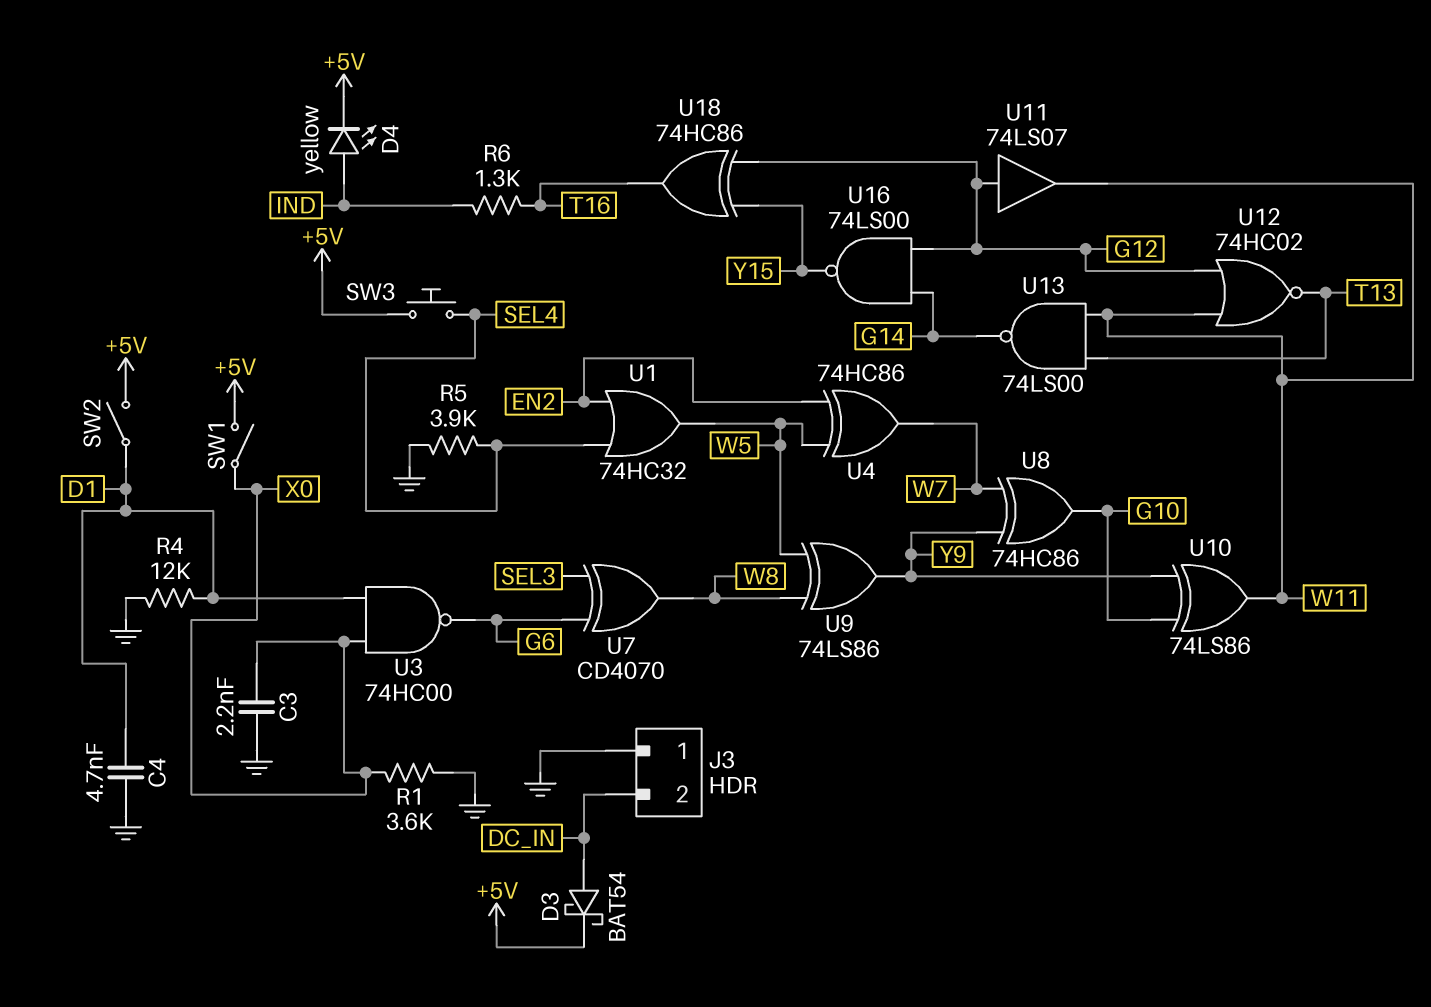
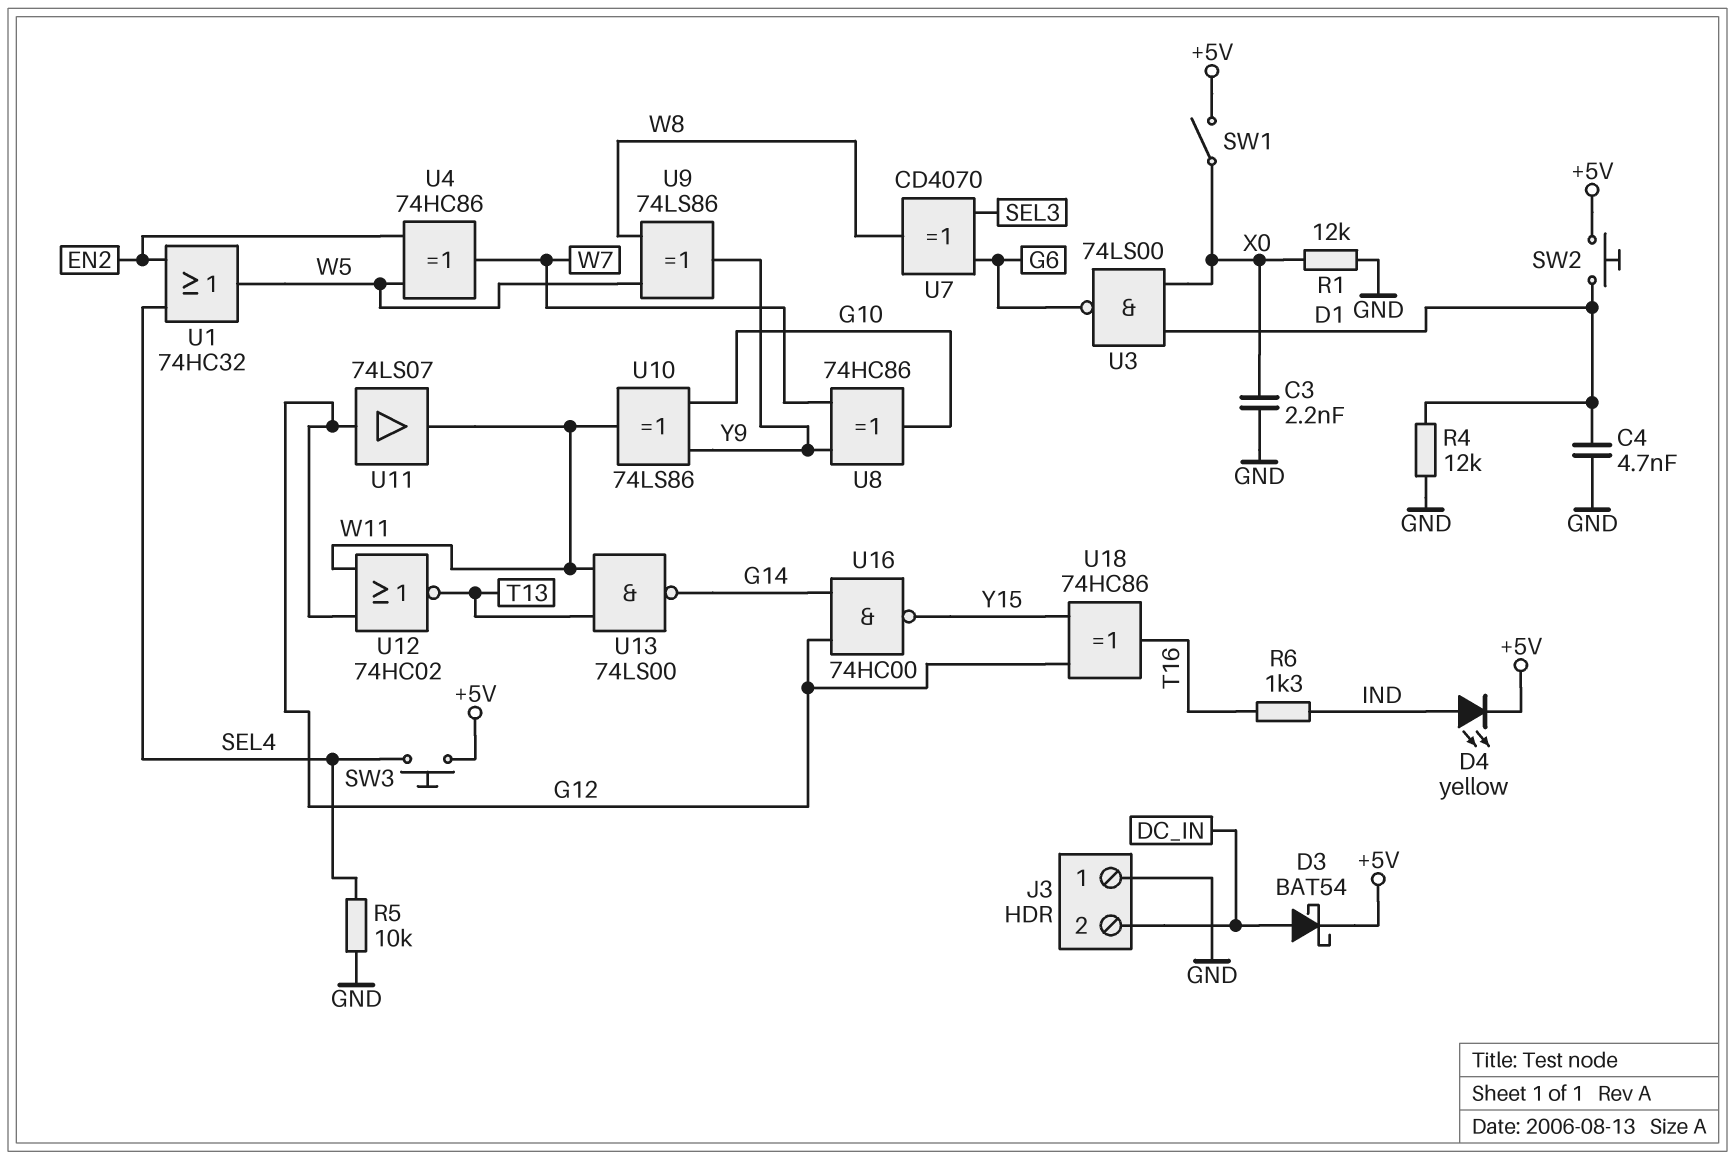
R1: 3.6k (GND, X0) -> 12k (GND, X0)
R5: 3.9k (GND, SEL4) -> 10k (GND, SEL4)
SW2: switch (+5V, D1) -> button (+5V, D1)
U3: NAND 74HC00 (in D1, in X0, out G6) -> NAND 74LS00 (in D1, in X0, out G6)
U16: NAND 74LS00 (in G12, in G14, out Y15) -> NAND 74HC00 (in G12, in G14, out Y15)

